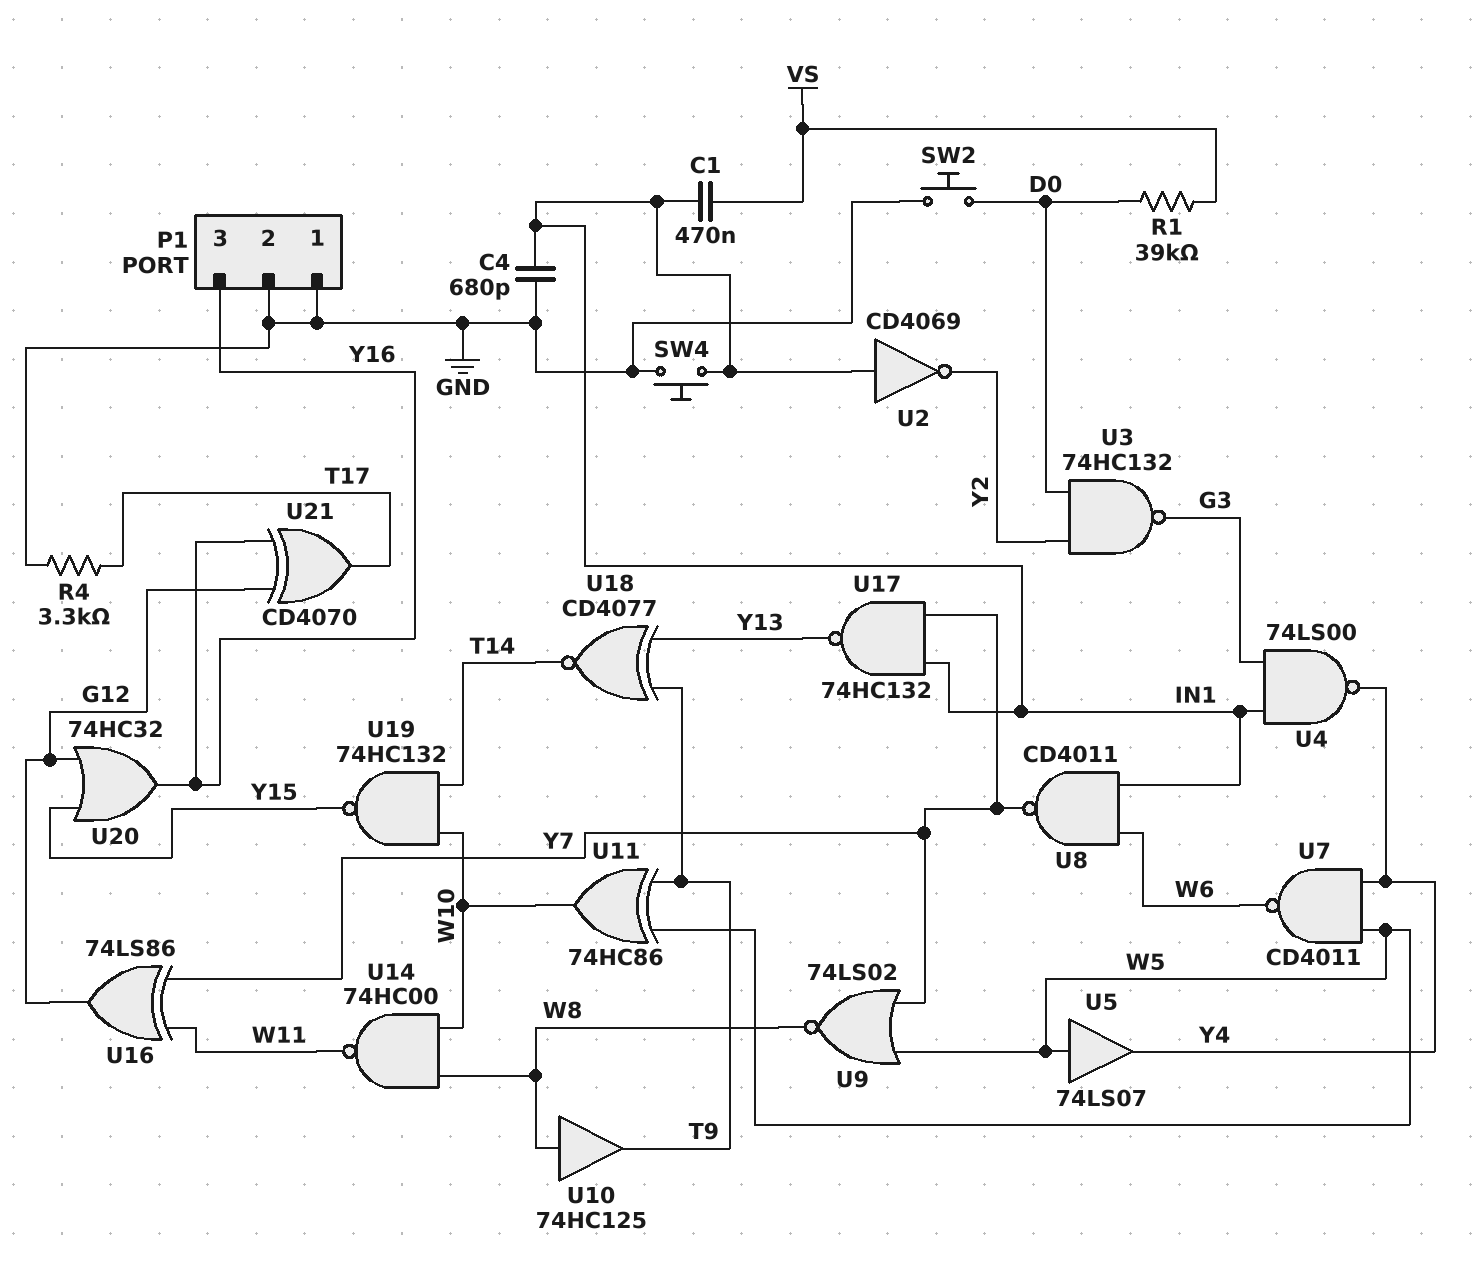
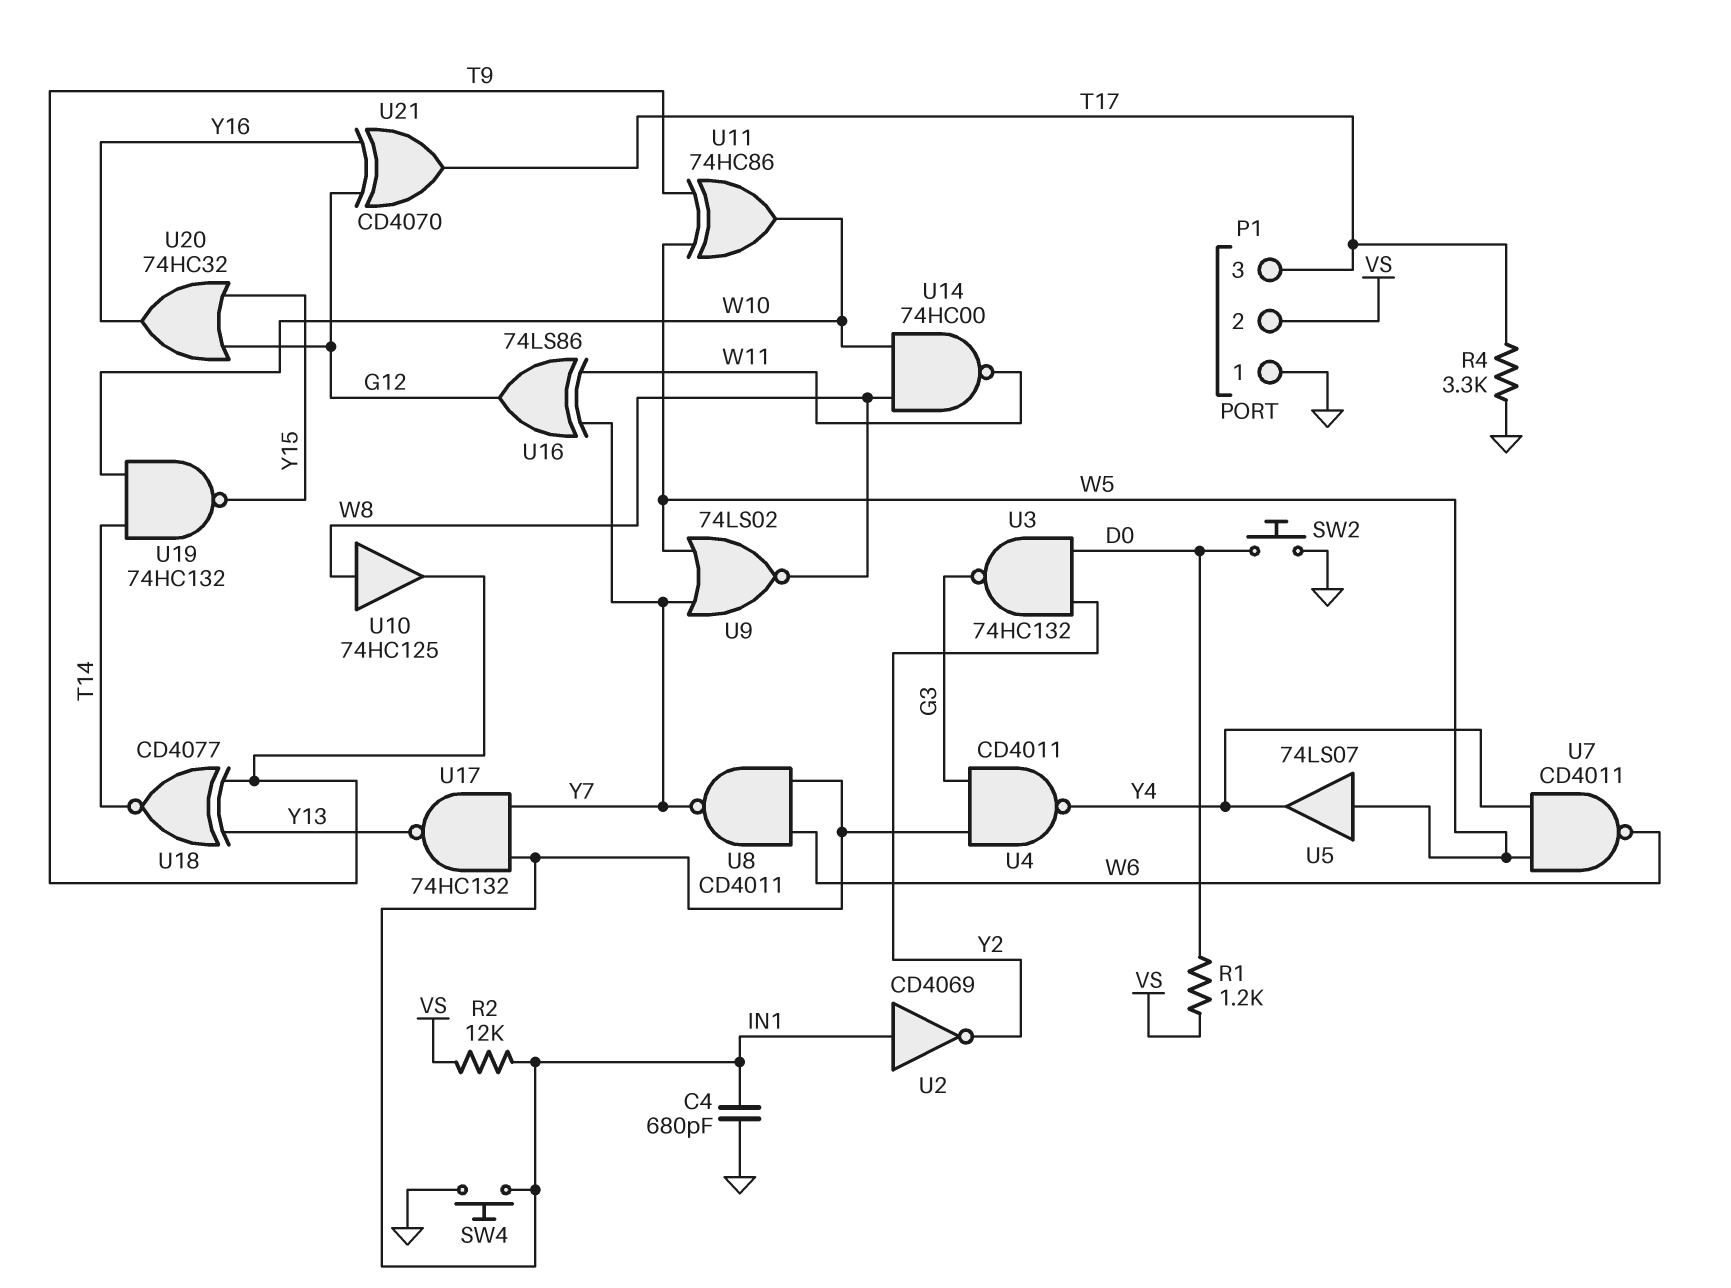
C1: 470nF (IN1, VS) -> none
P1 pin 2: GND -> VS
P1 pin 3: Y16 -> T17
R1: 39k (D0, VS) -> 1.2k (D0, VS)
R2: none -> 12k (IN1, VS)
U4: NAND 74LS00 (in G3, in IN1, out Y4) -> NAND CD4011 (in G3, in IN1, out Y4)

